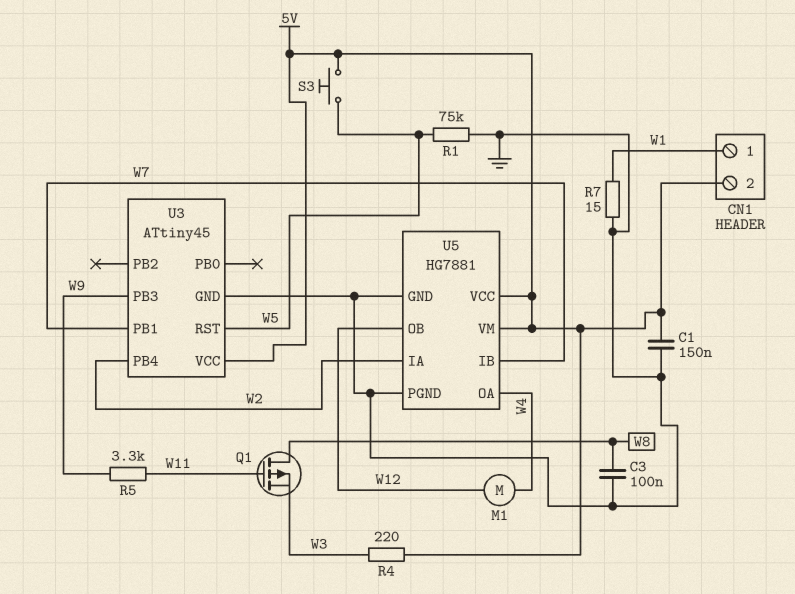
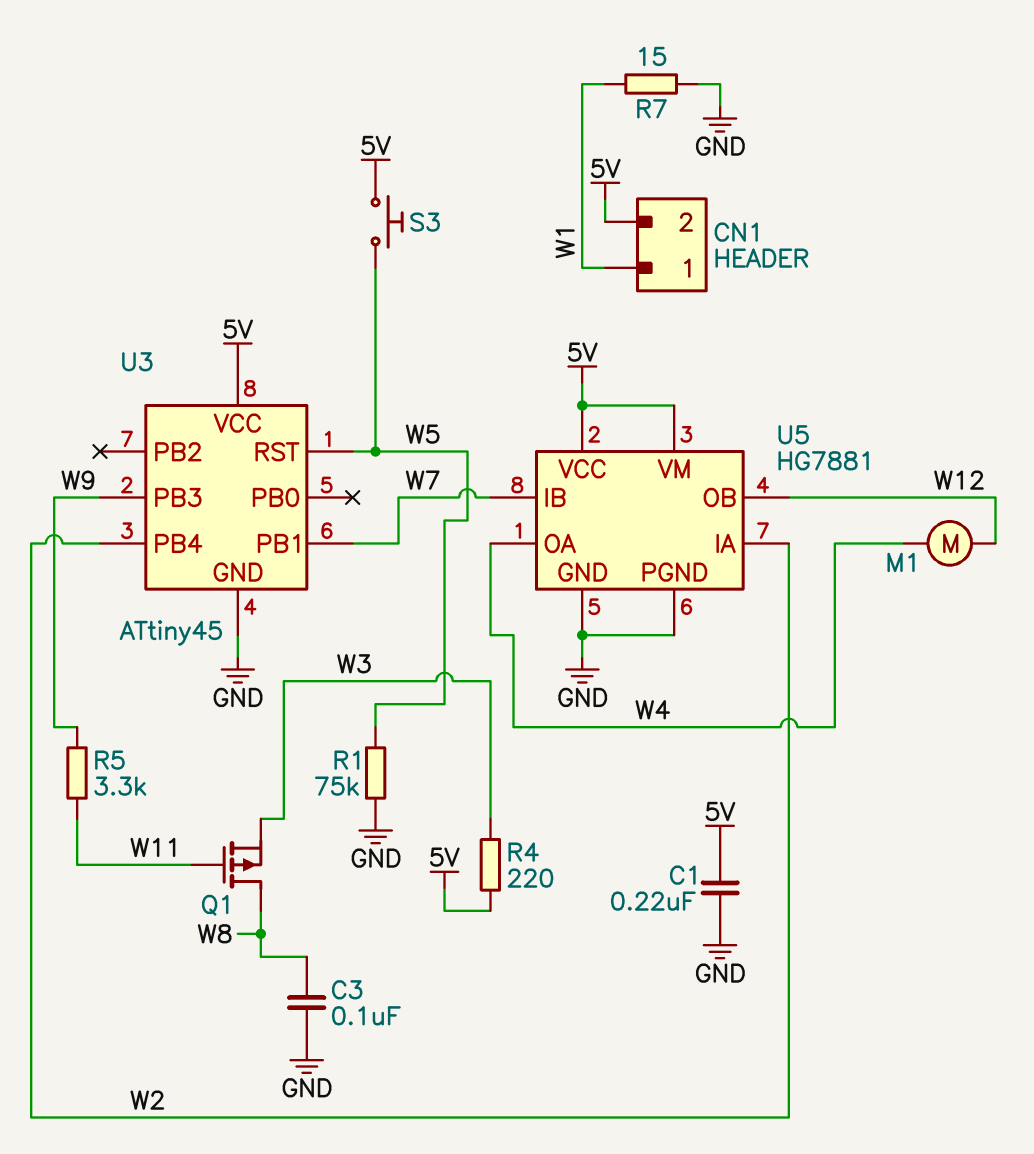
C1: 150nF (5V, GND) -> 220nF (5V, GND)

